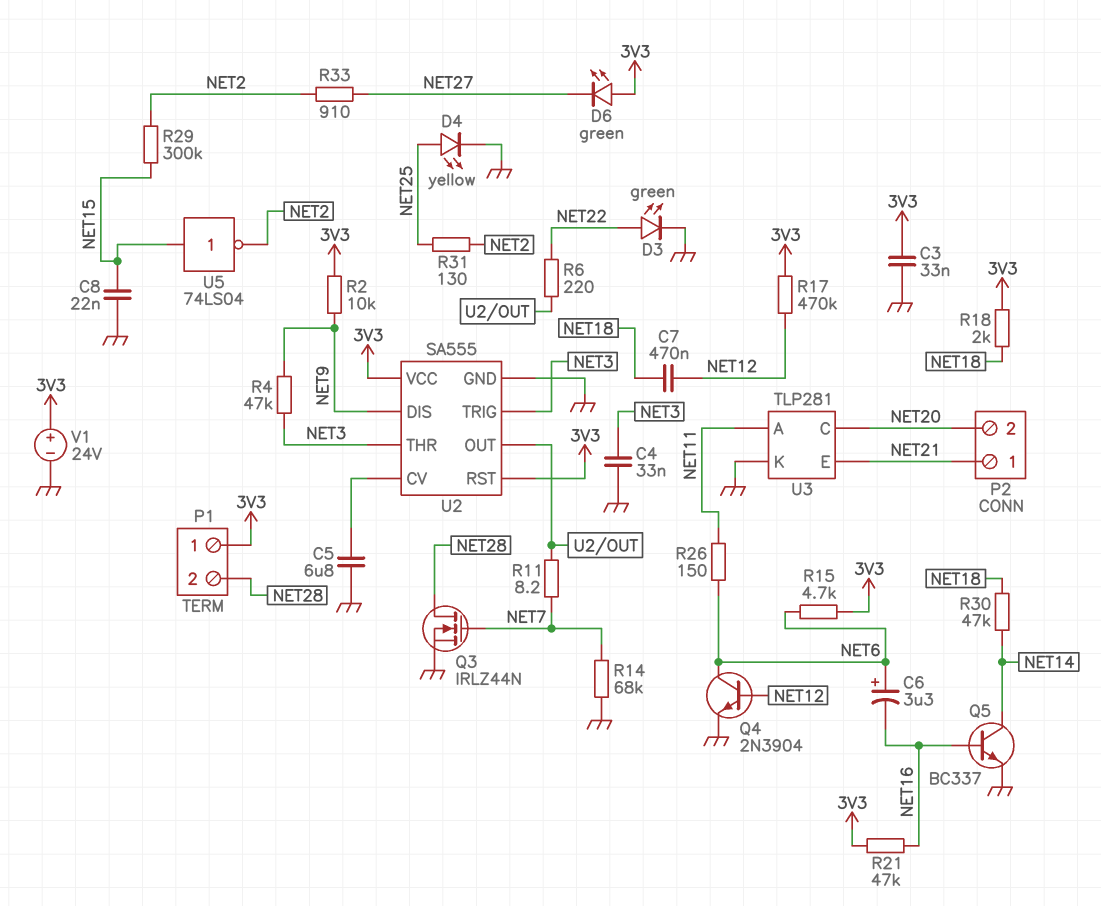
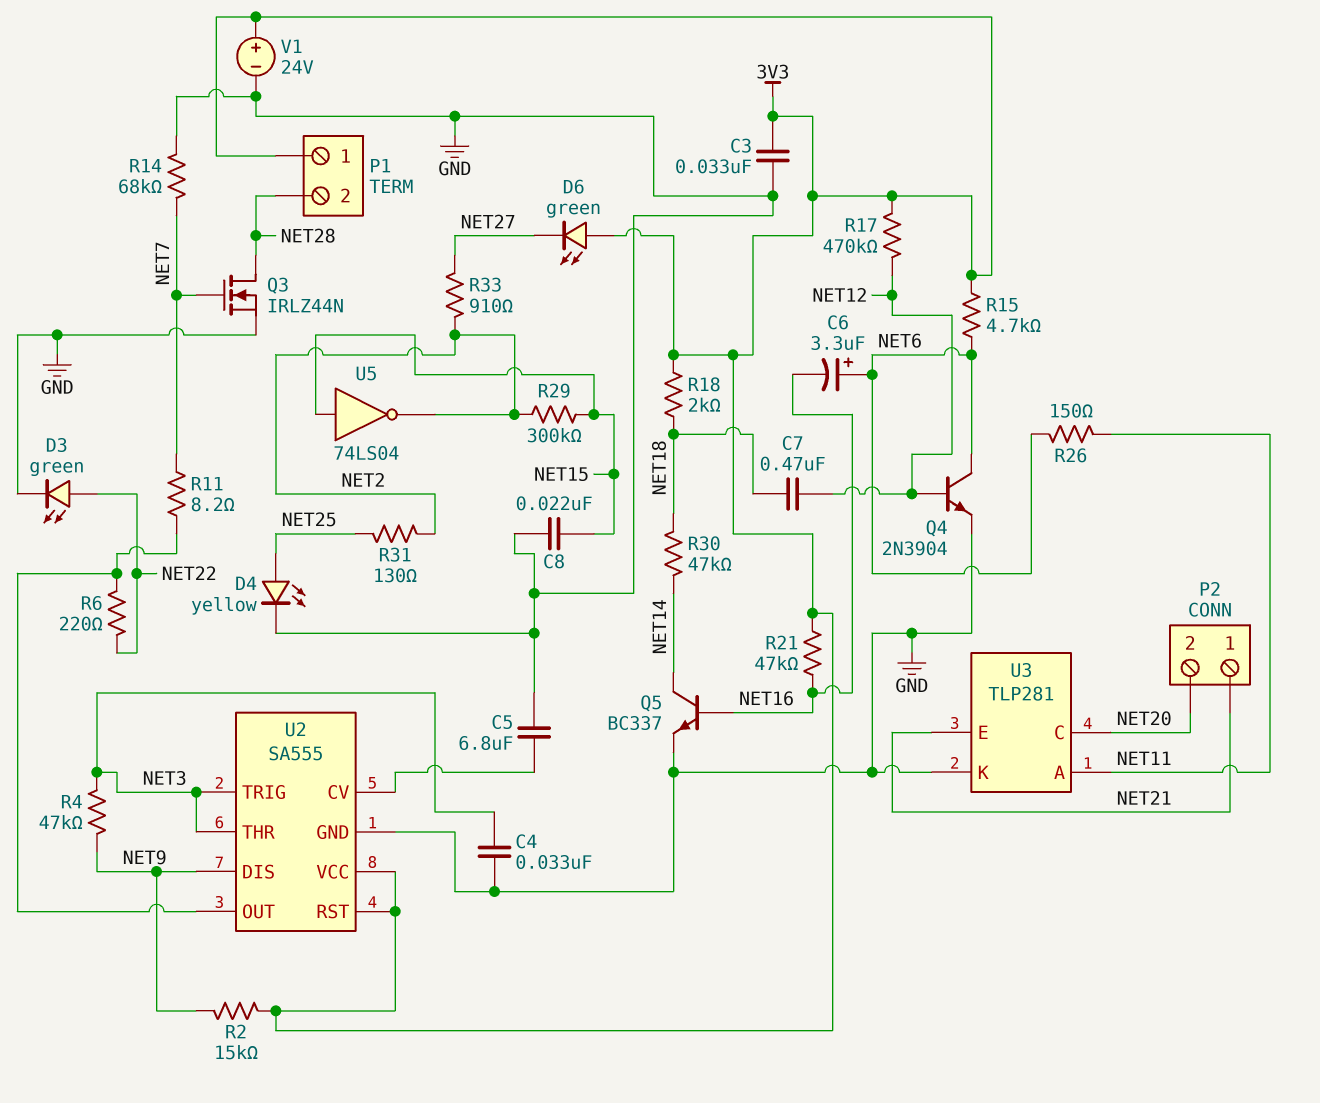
R2: 10k (3V3, NET9) -> 15k (3V3, NET9)

